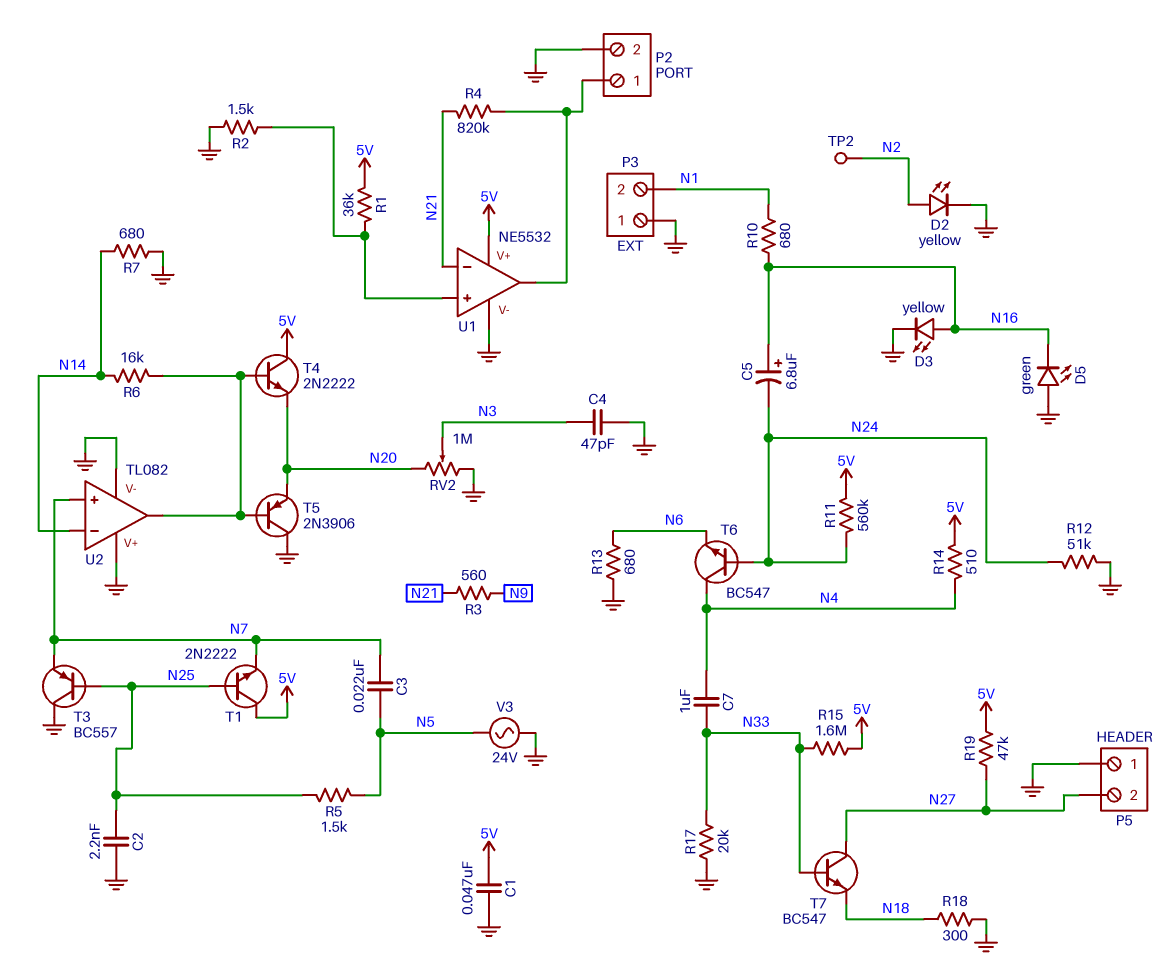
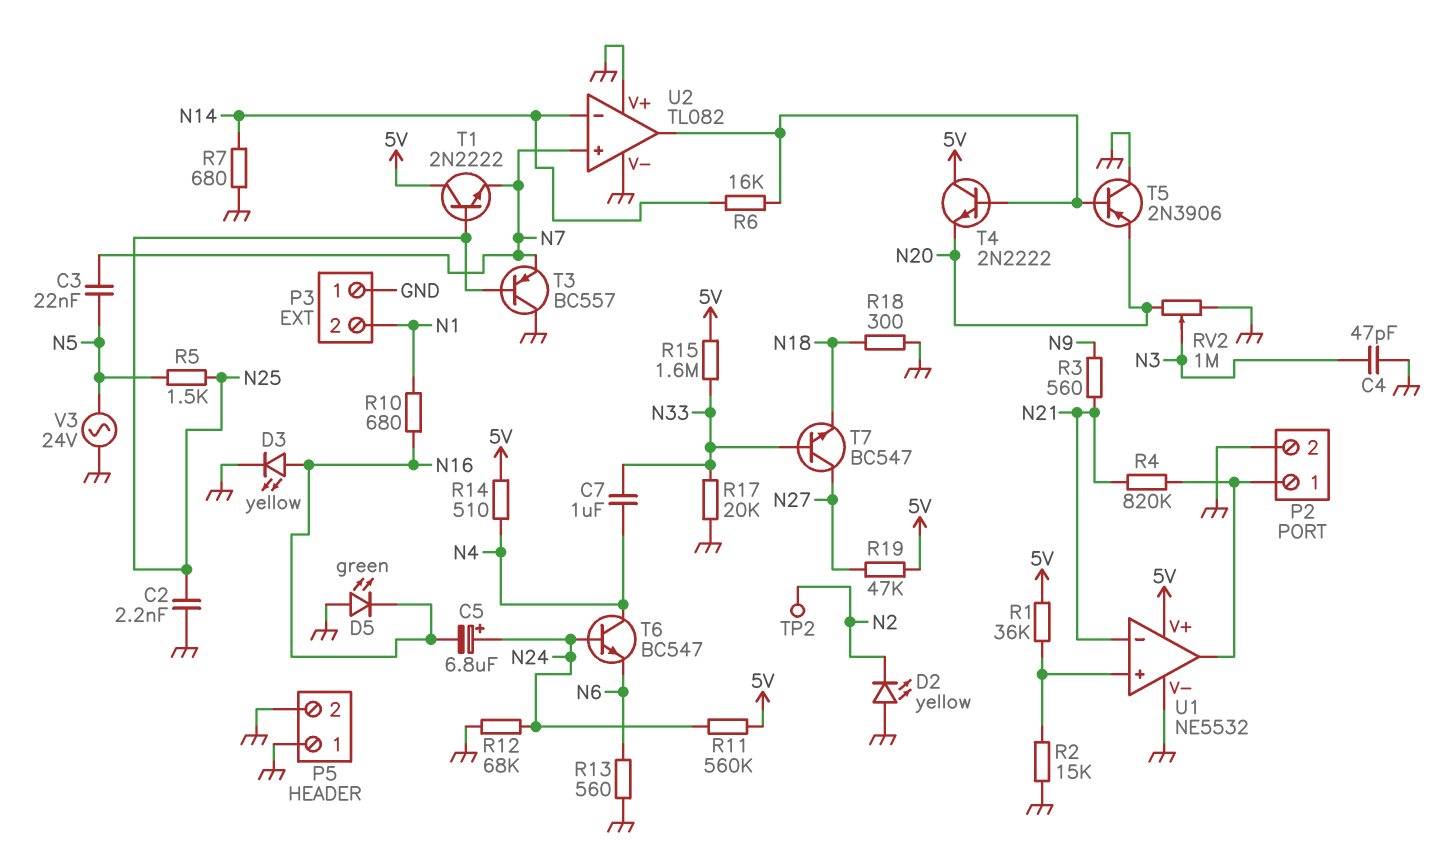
C1: 47nF (5V, GND) -> none
C5: 6.8uF (plus N16, minus N24) -> 6.8uF (plus N24, minus N16)
D2: LED yellow (A N2, K GND) -> LED yellow (A GND, K N2)
P5 pin 2: N27 -> GND
R2: 1.5k (GND, U1/in+) -> 15k (GND, U1/in+)
R12: 51k (GND, N24) -> 68k (GND, N24)
R13: 680 (GND, N6) -> 560 (GND, N6)

